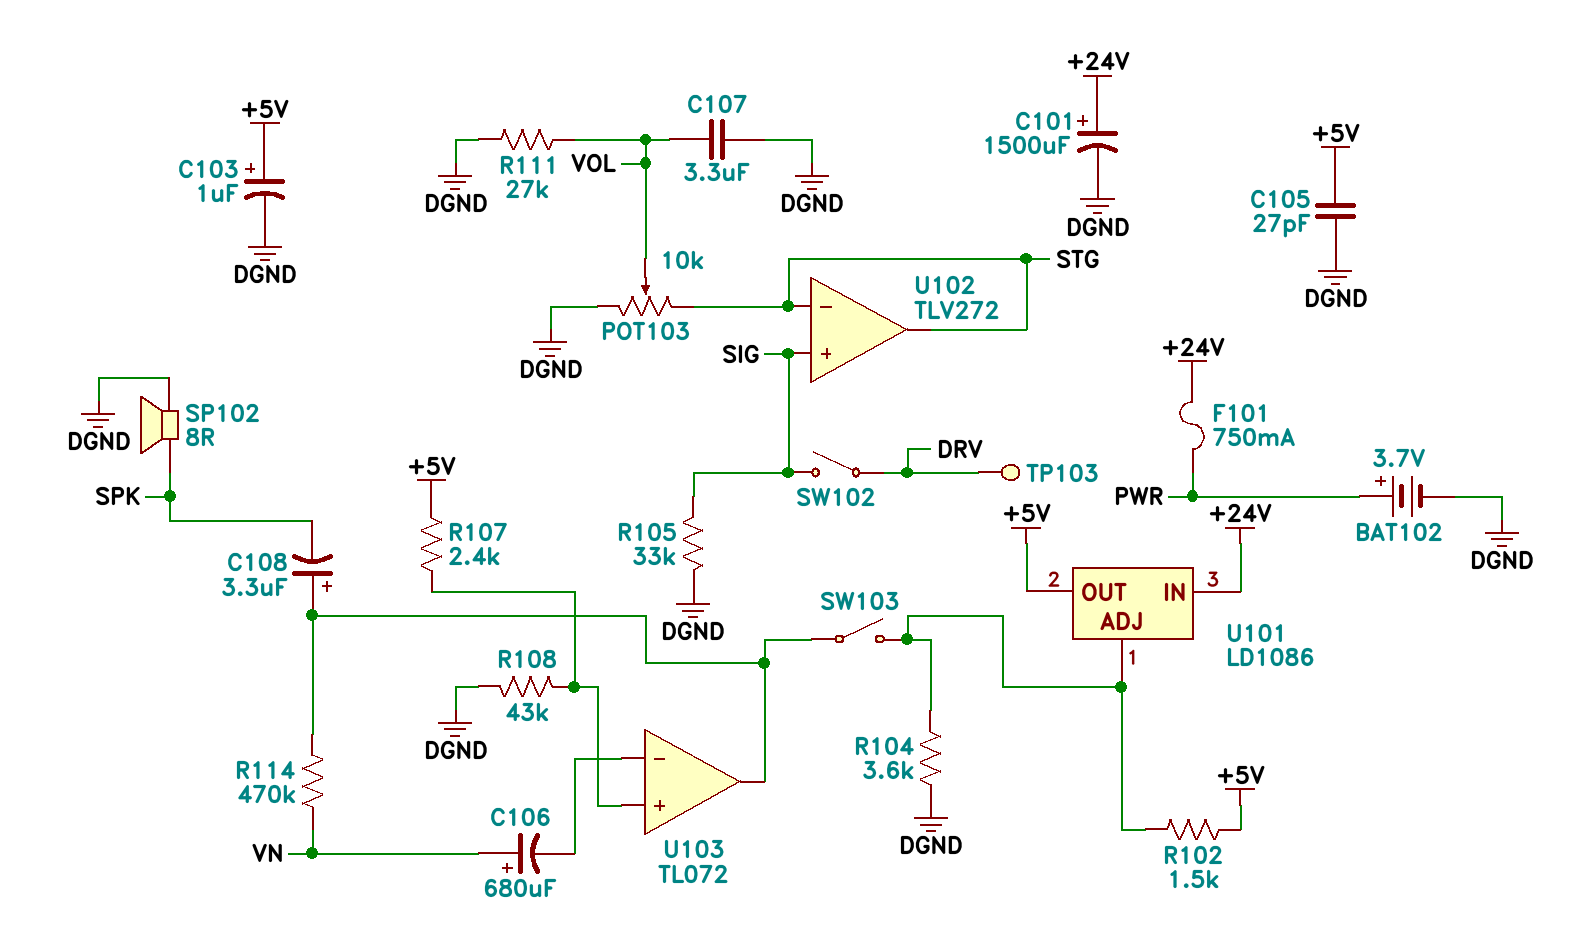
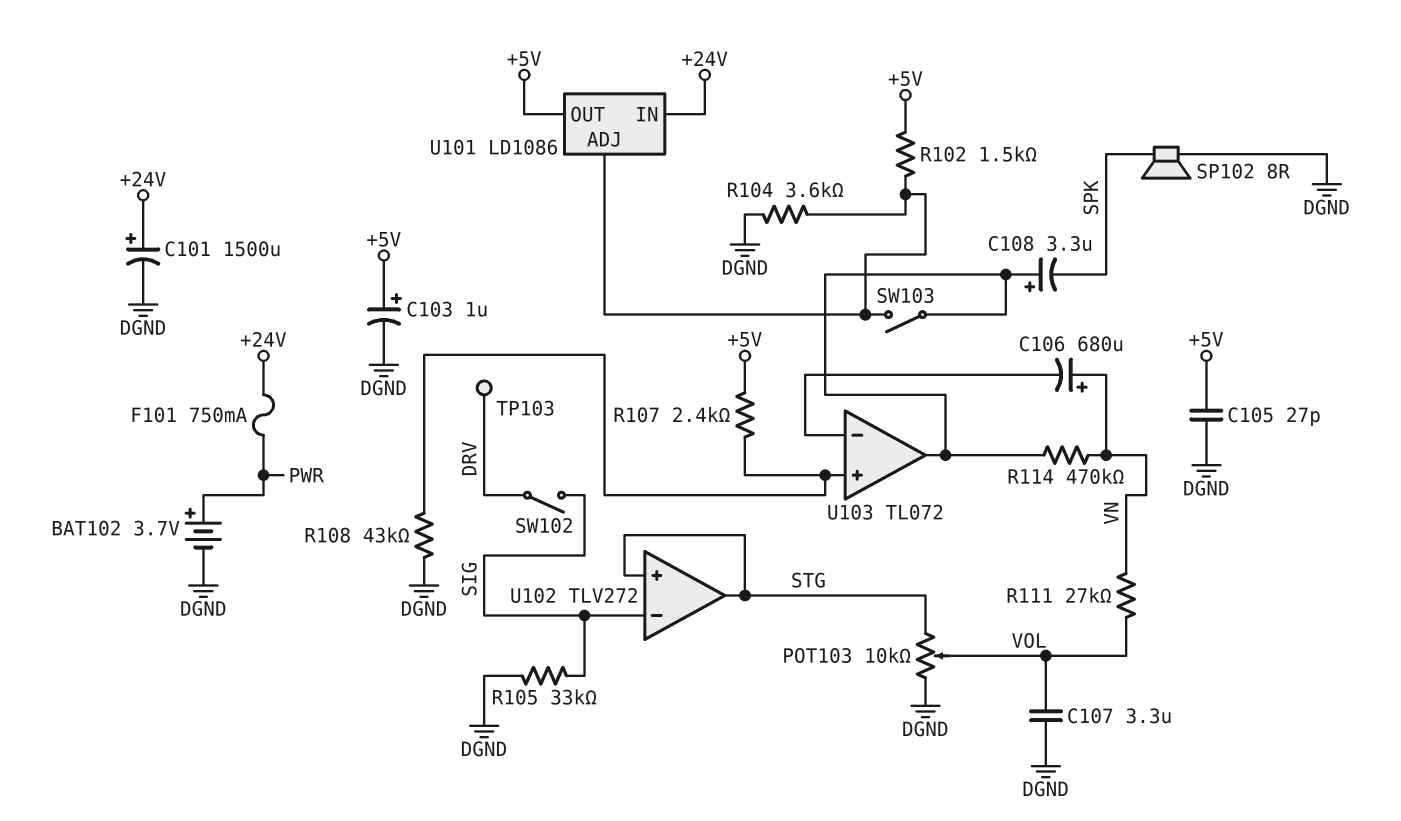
R111: 27k (DGND, VOL) -> 27k (VN, VOL)
U102 pin in+: SIG -> STG
U102 pin in-: STG -> SIG

